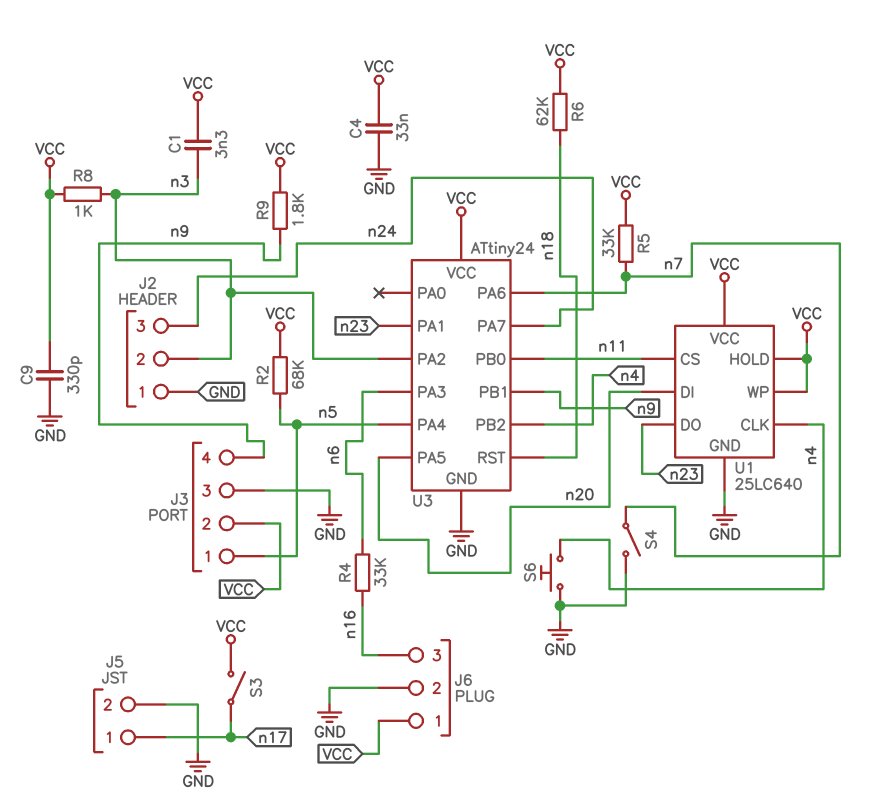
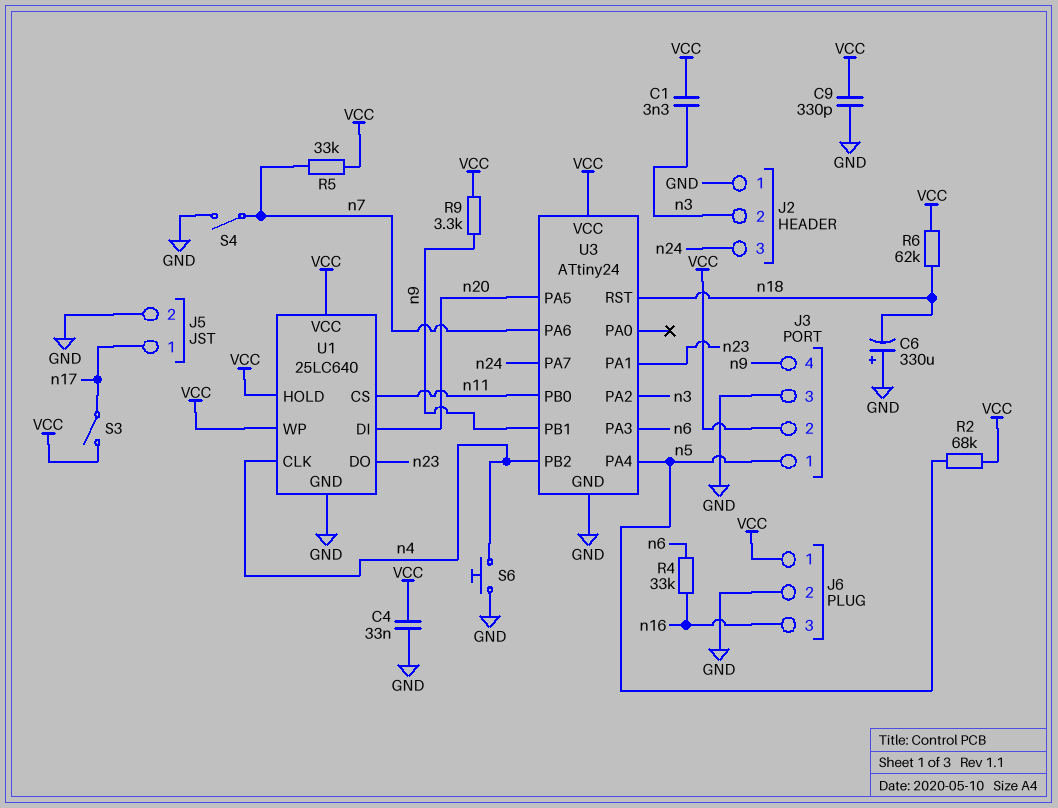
C6: none -> 330uF (plus GND, minus n18)
R8: 1k (VCC, n3) -> none
R9: 1.8k (VCC, n9) -> 3.3k (VCC, n9)

